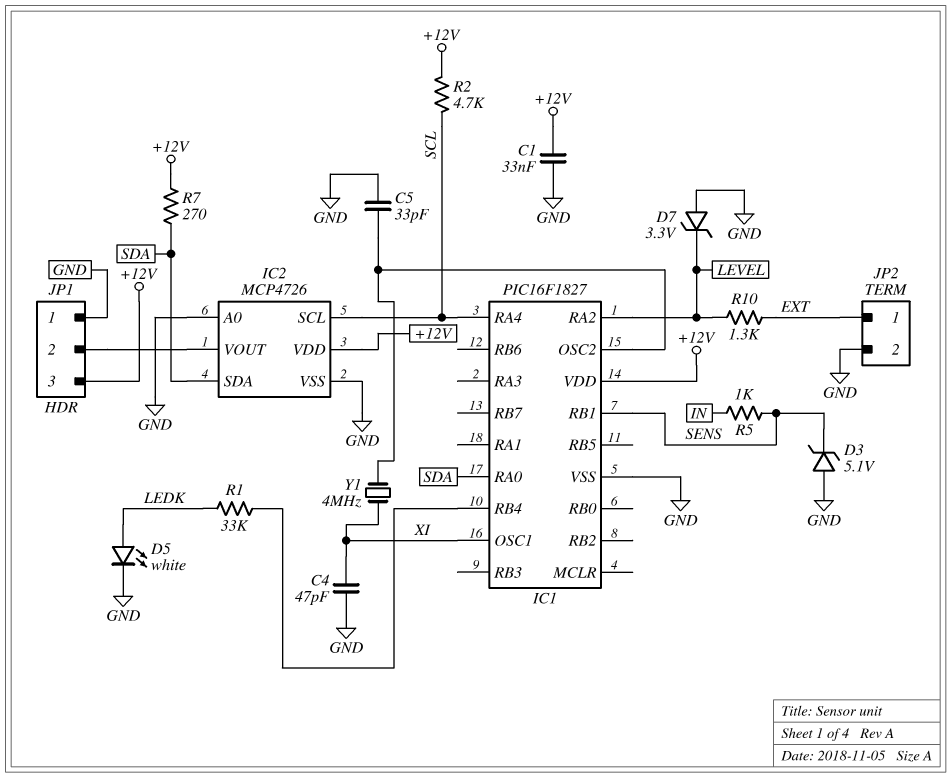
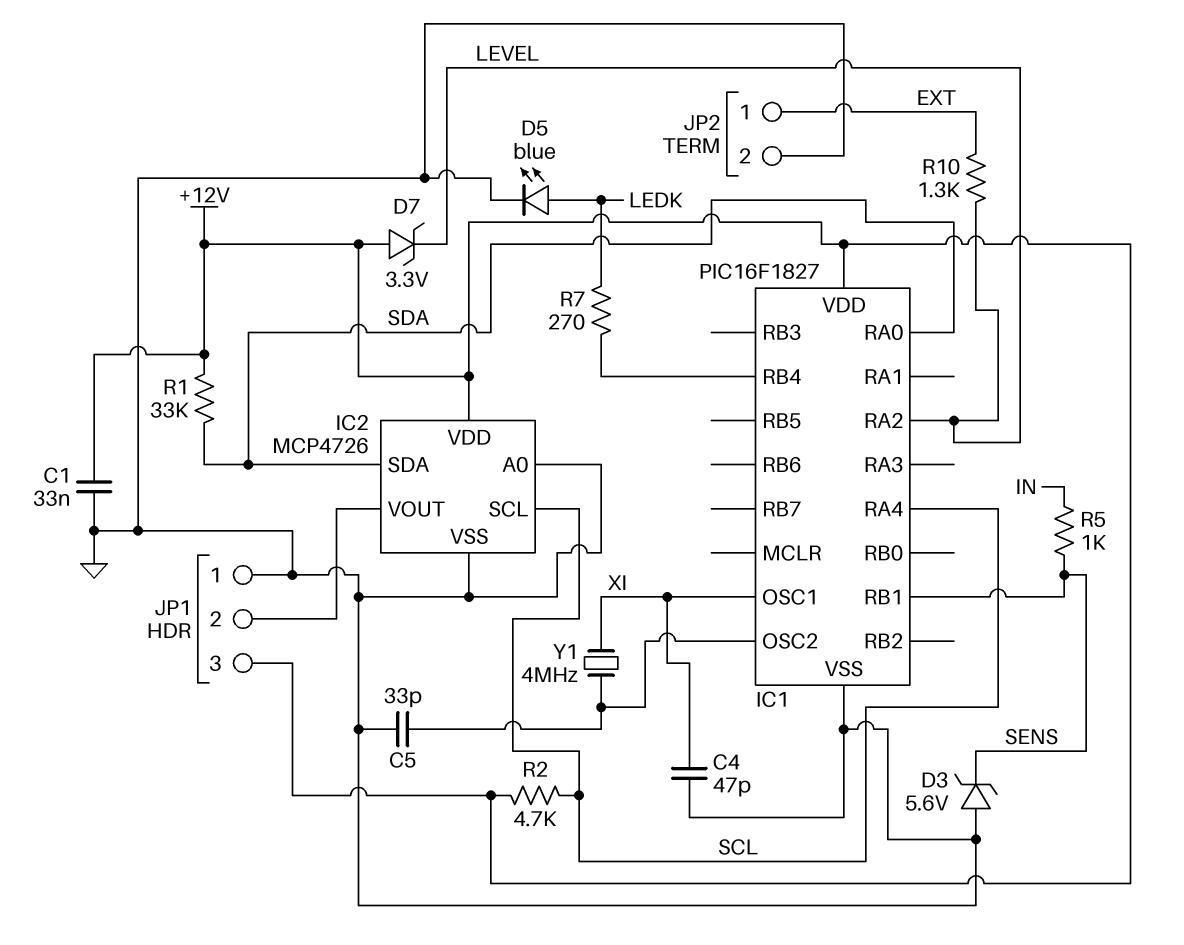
D3: zener 5.1V (A GND, K SENS) -> zener 5.6V (A GND, K SENS)
D5: LED white (A LEDK, K GND) -> LED blue (A LEDK, K GND)
D7: zener 3.3V (A GND, K LEVEL) -> zener 3.3V (A +12V, K LEVEL)
R1: 33k (IC1/RB4, LEDK) -> 33k (+12V, SDA)
R7: 270 (+12V, SDA) -> 270 (IC1/RB4, LEDK)

